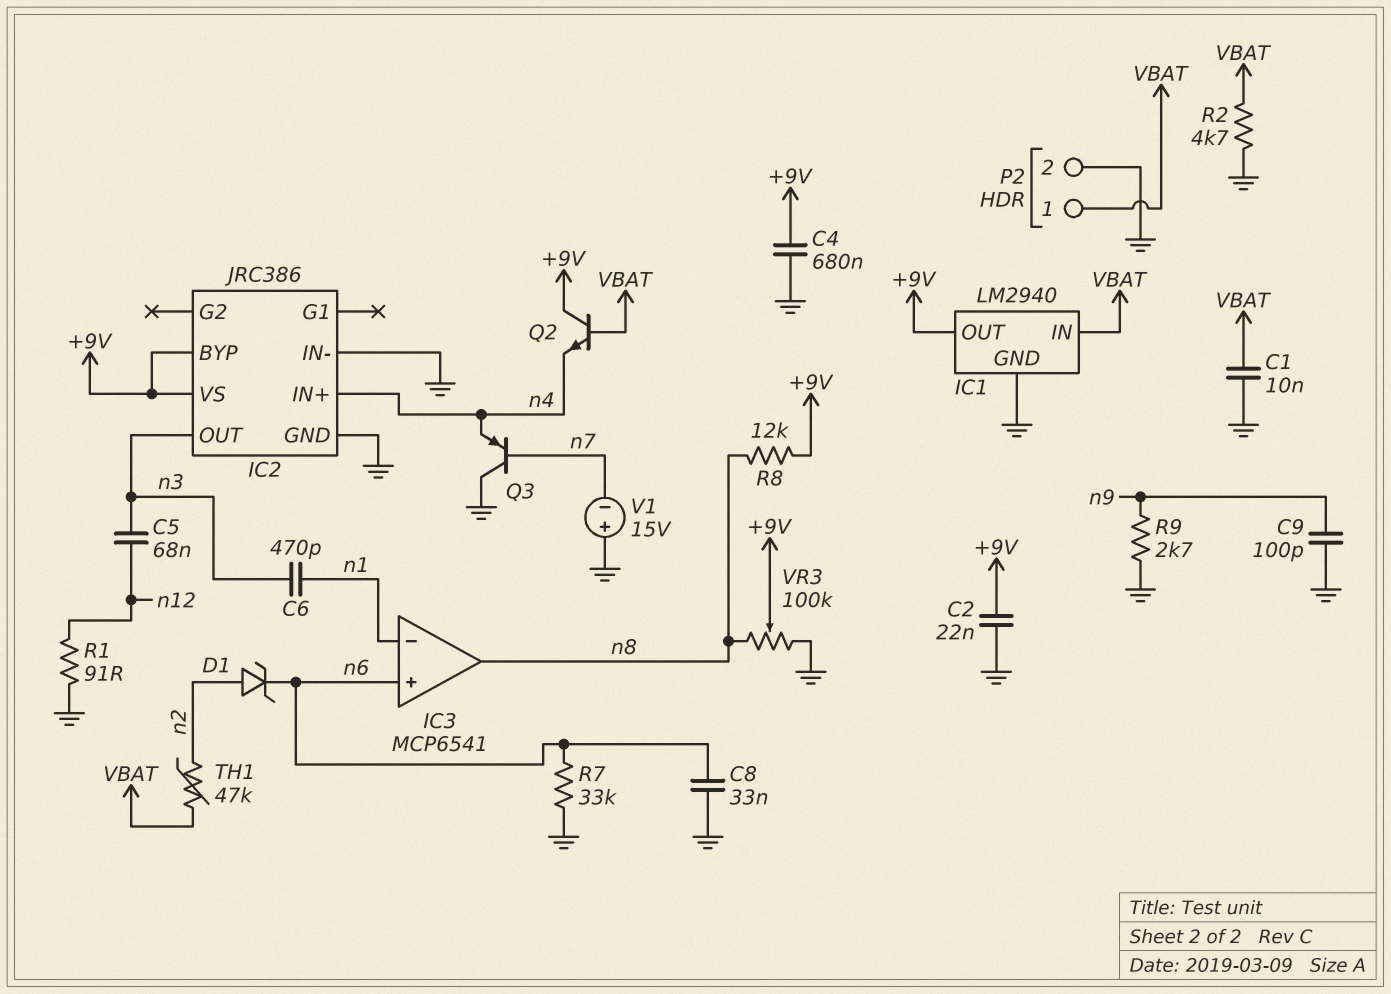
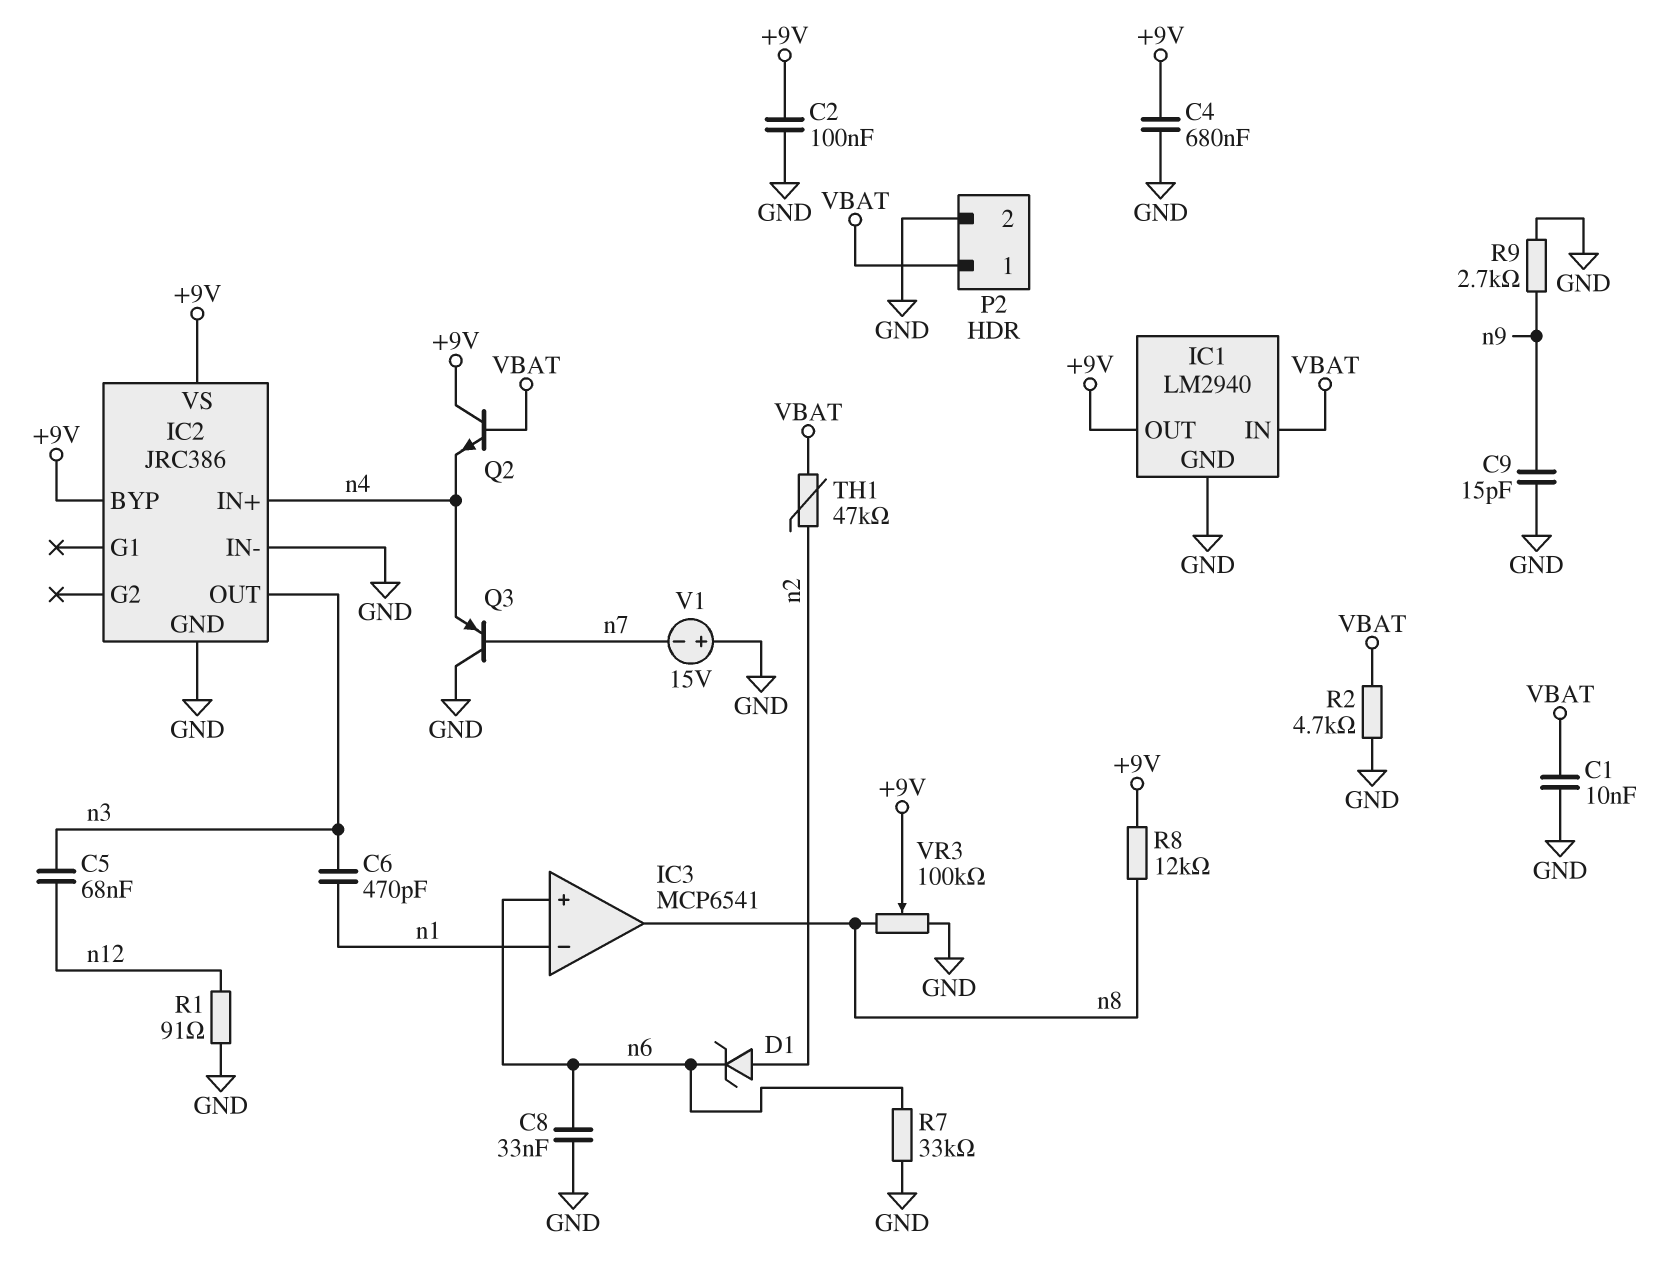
C2: 22nF (+9V, GND) -> 100nF (+9V, GND)
C9: 100pF (GND, n9) -> 15pF (GND, n9)

